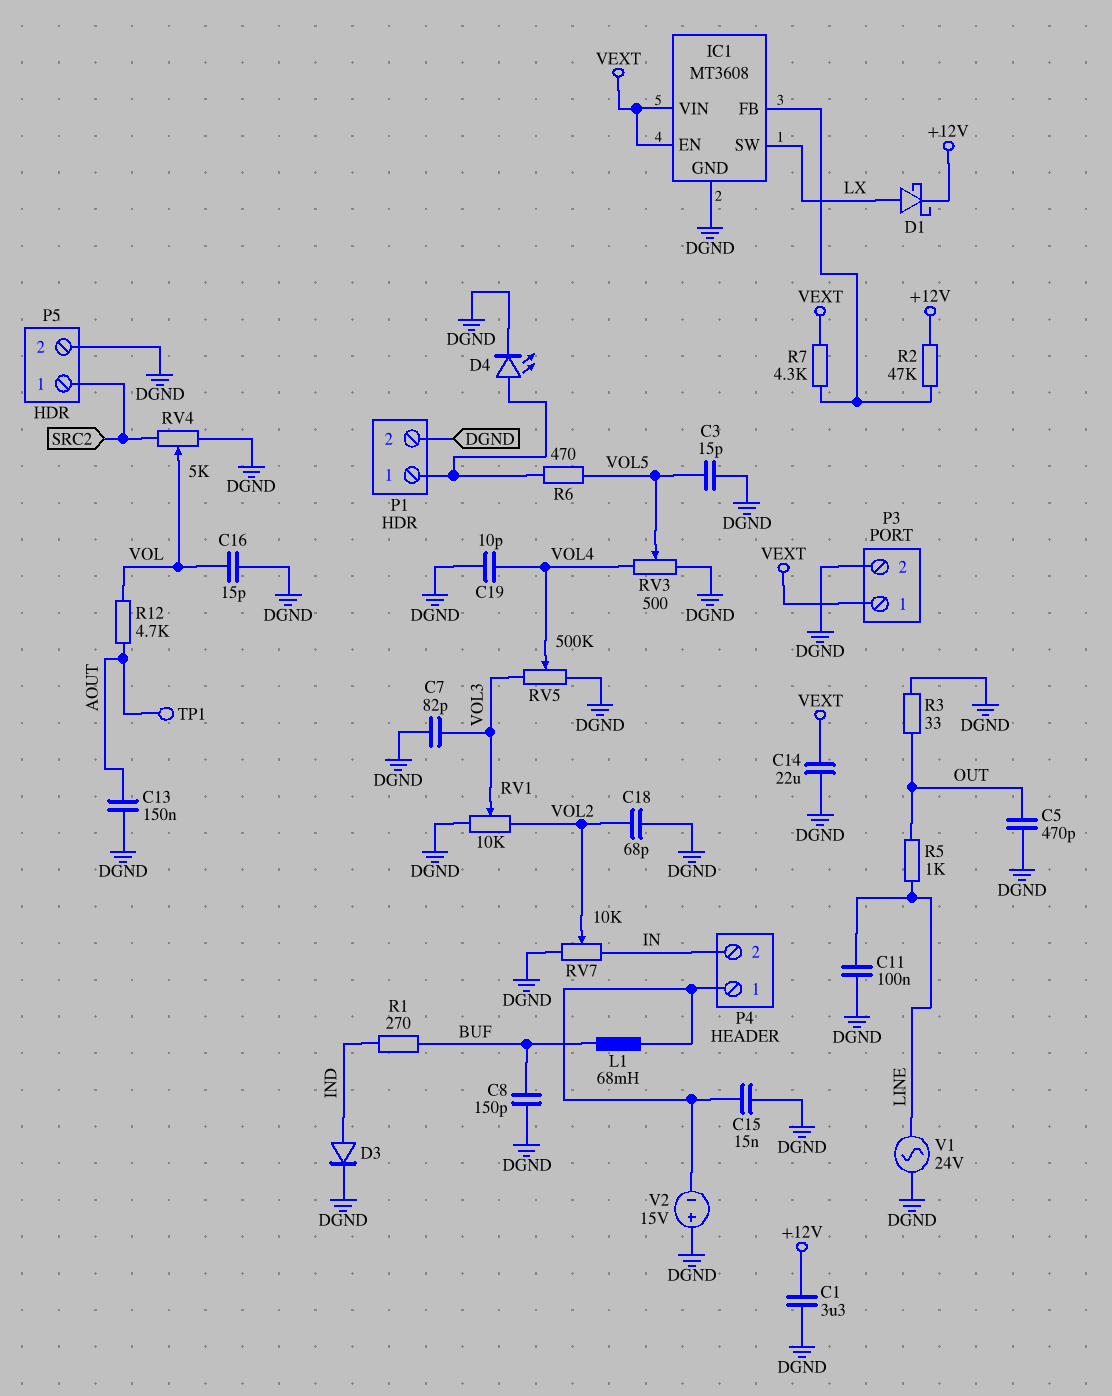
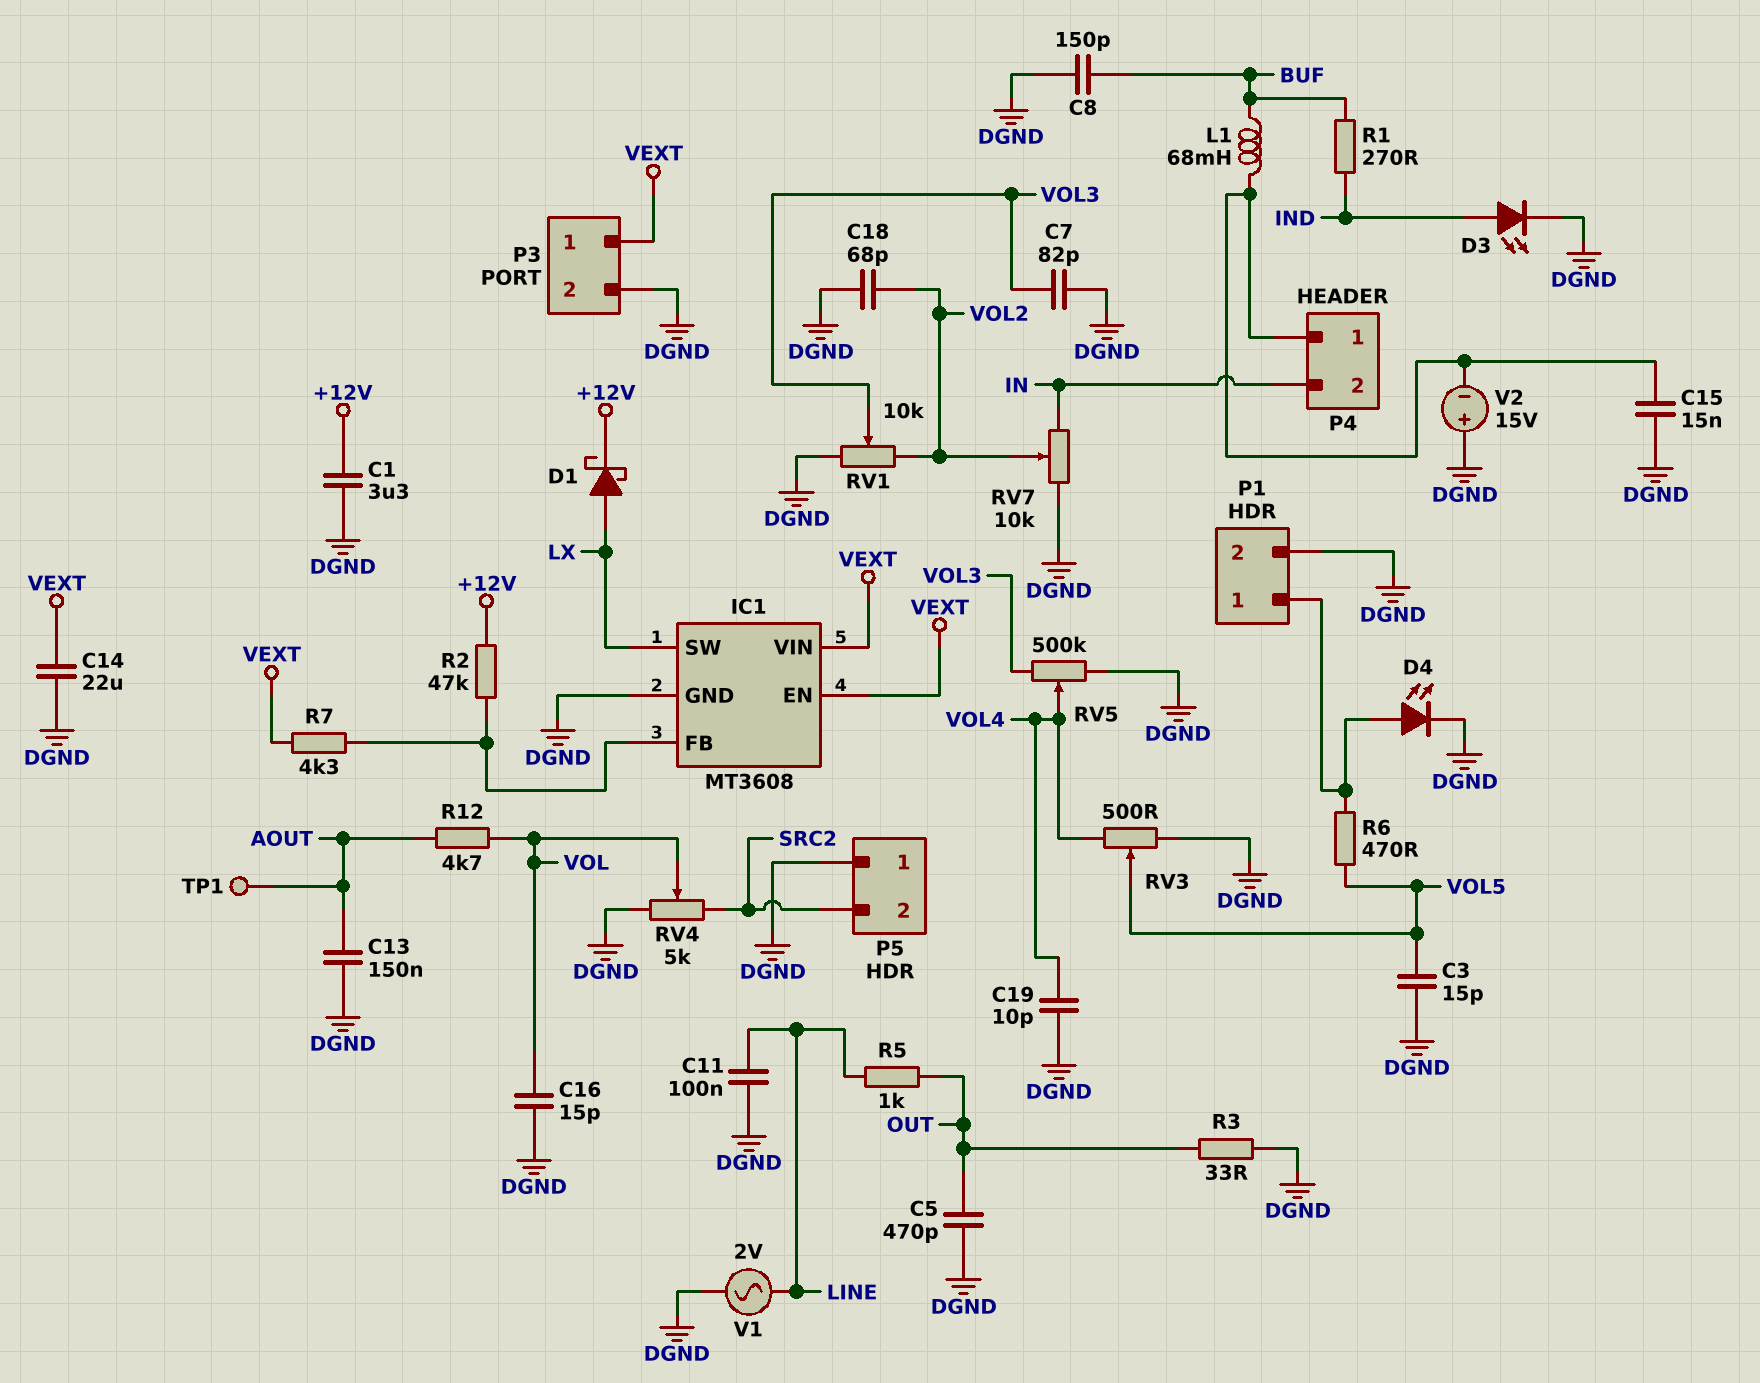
D3: diode (A IND, K DGND) -> LED (A IND, K DGND)
P5 pin 1: SRC2 -> DGND
P5 pin 2: DGND -> SRC2
V1: AC 24V (DGND, LINE) -> AC 2V (DGND, LINE)

